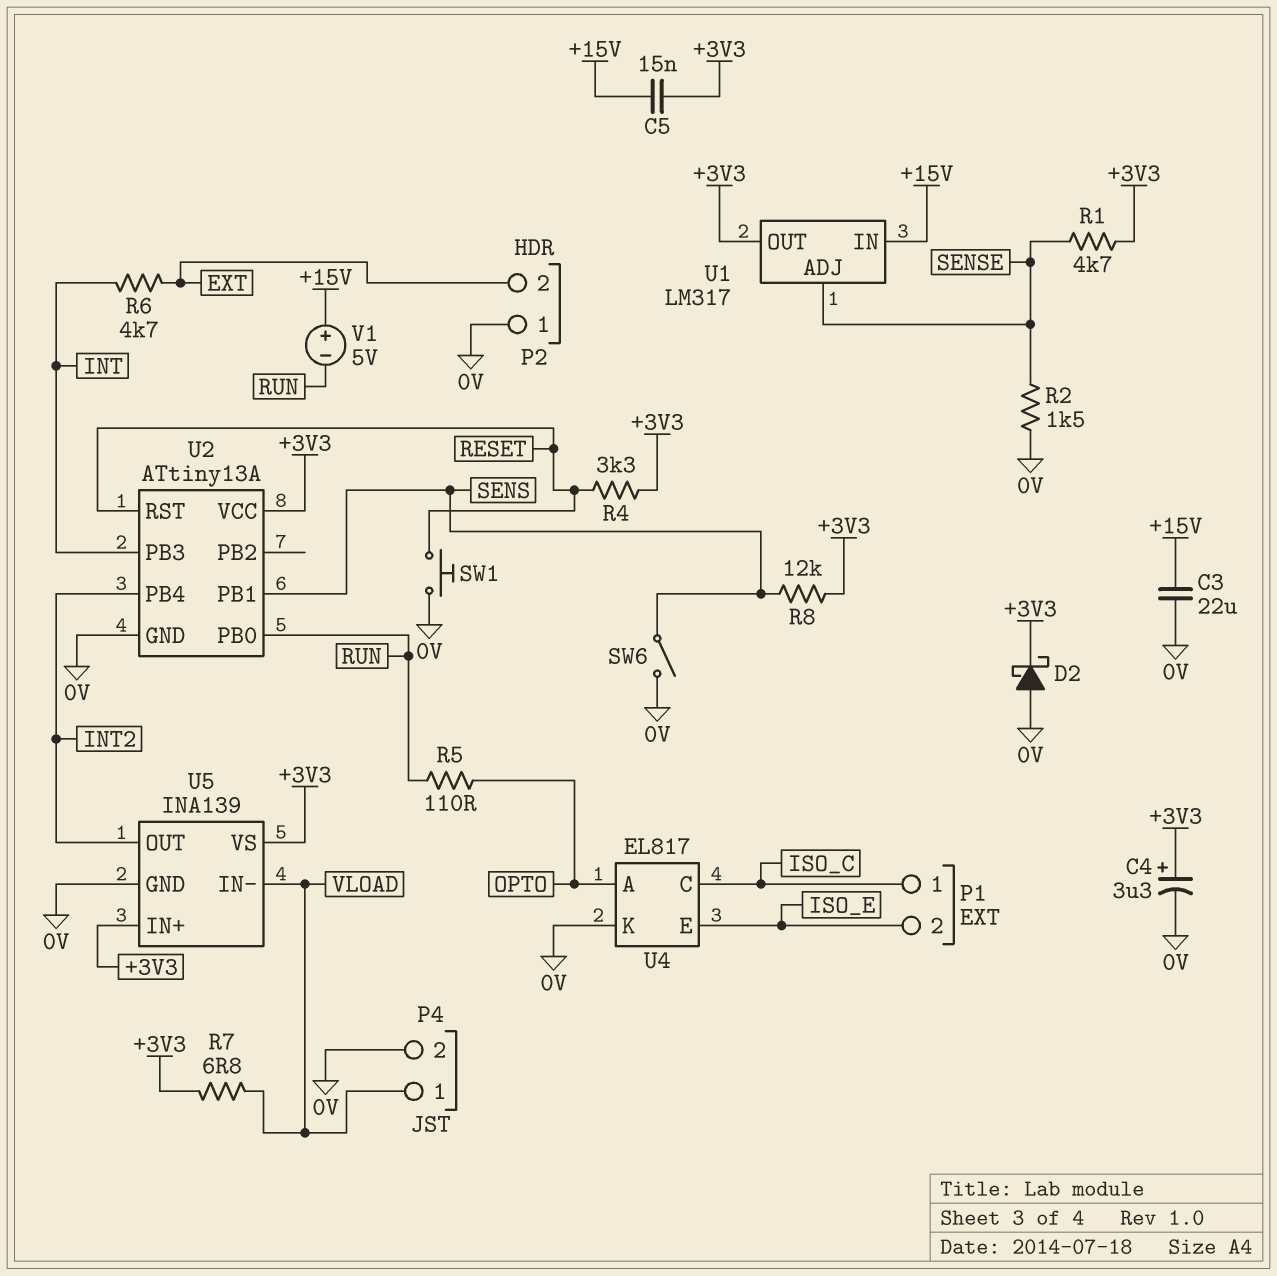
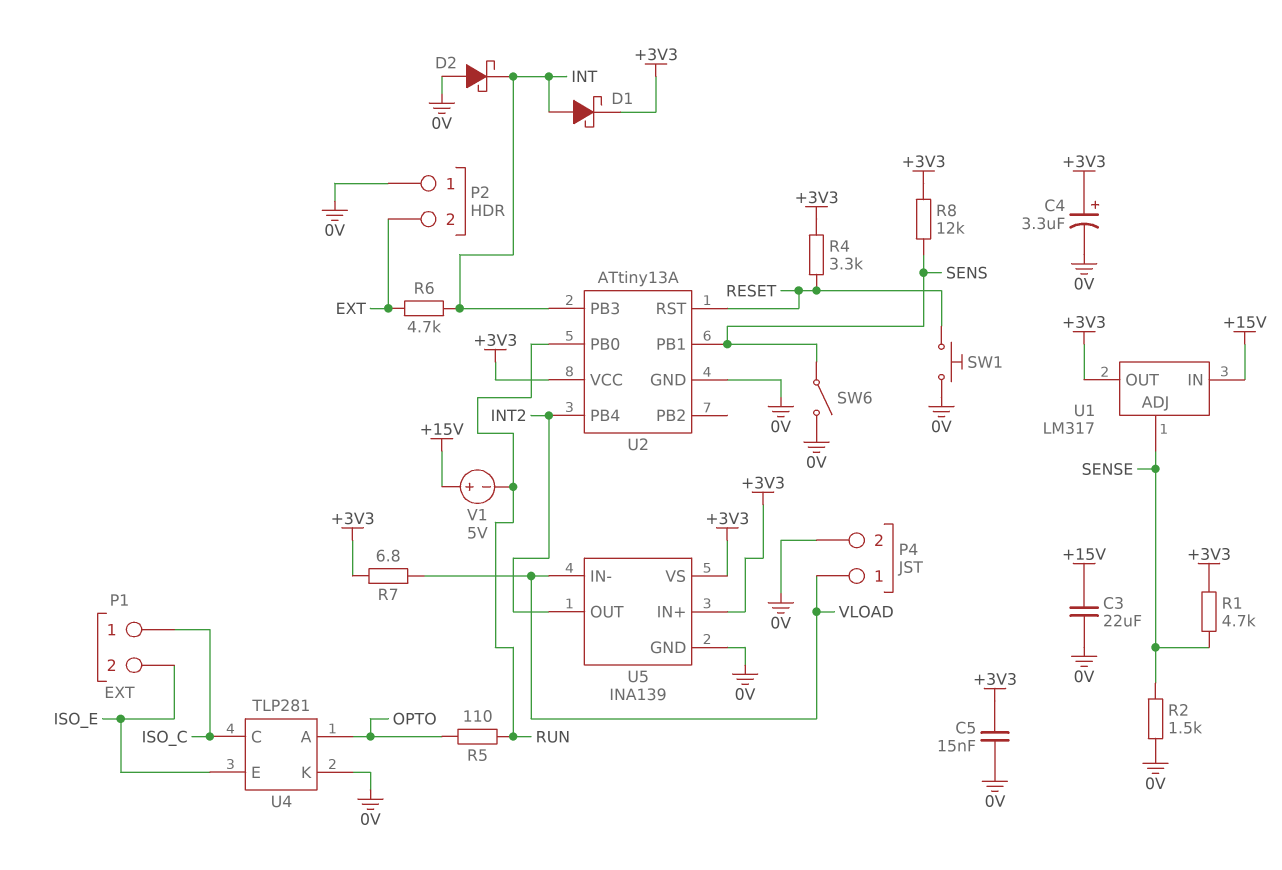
C5: 15nF (+3V3, +15V) -> 15nF (+3V3, 0V)
D1: none -> schottky (A INT, K +3V3)
D2: schottky (A 0V, K +3V3) -> schottky (A 0V, K INT)
U4: EL817 -> TLP281

